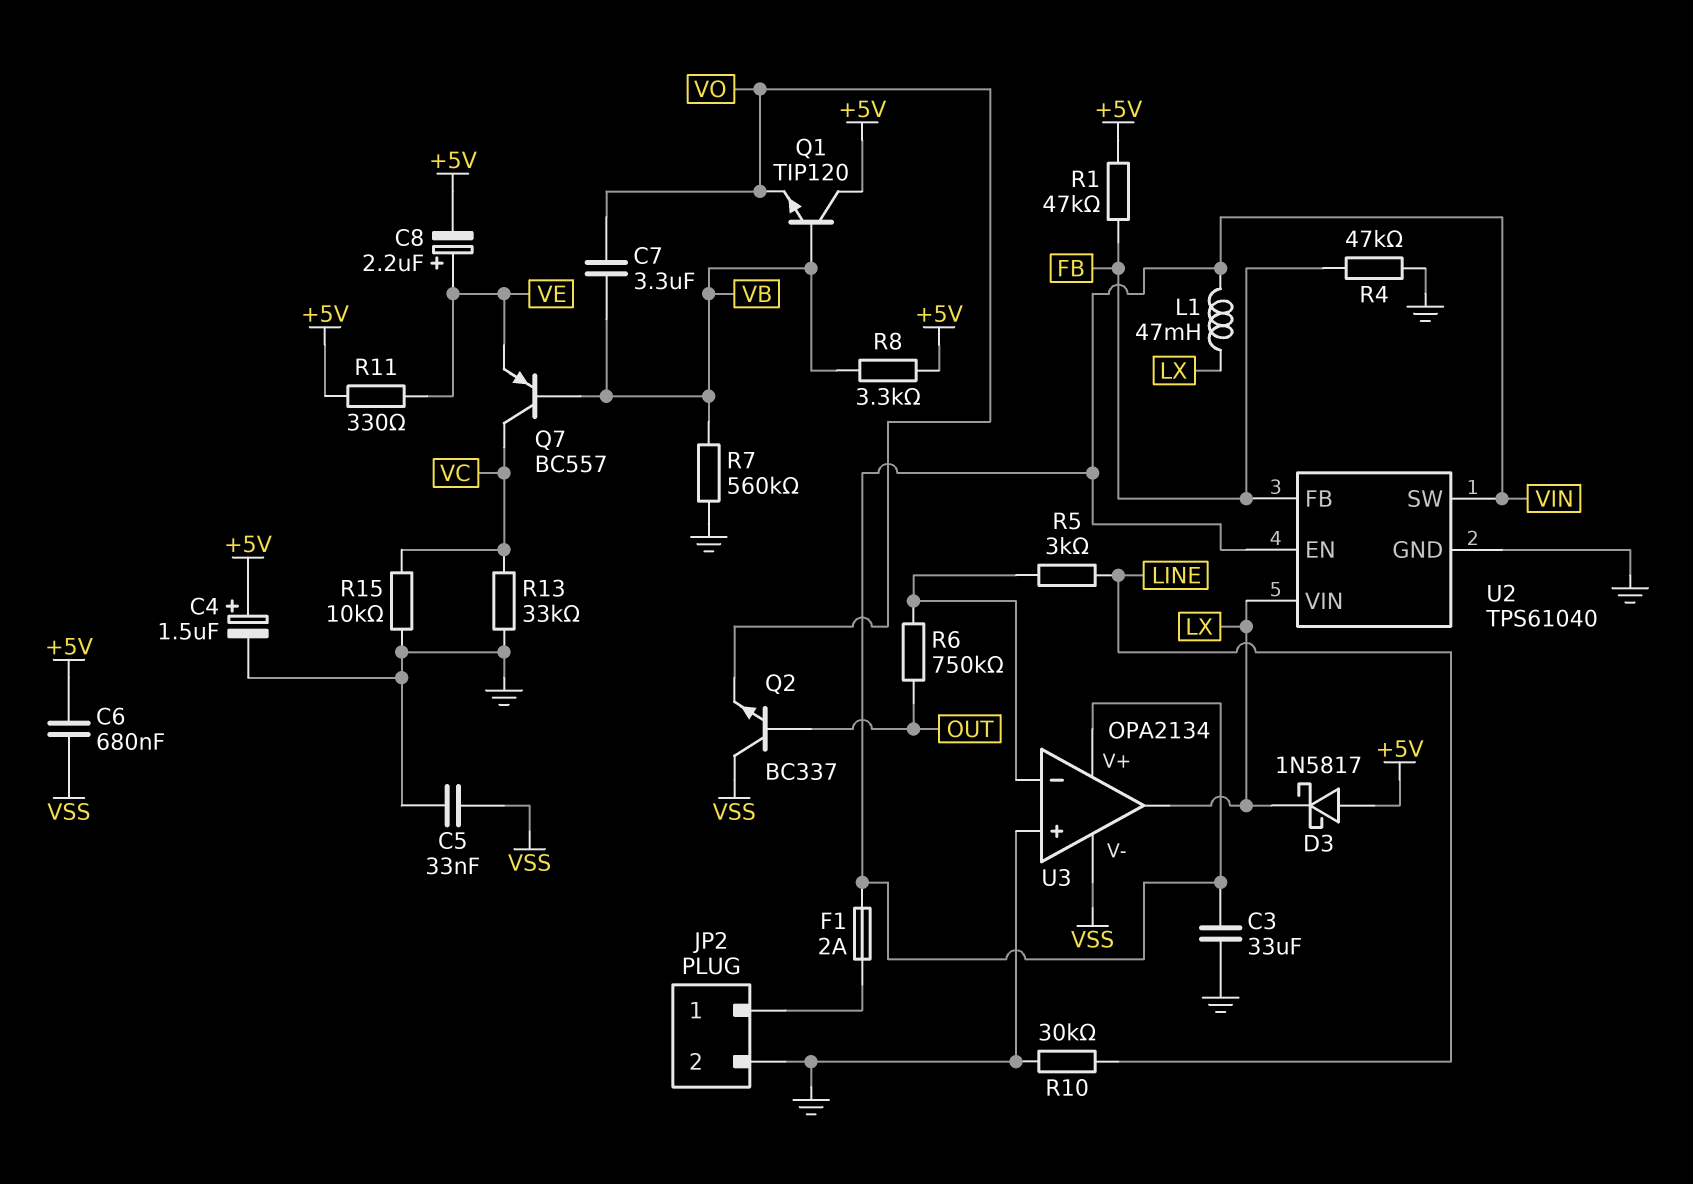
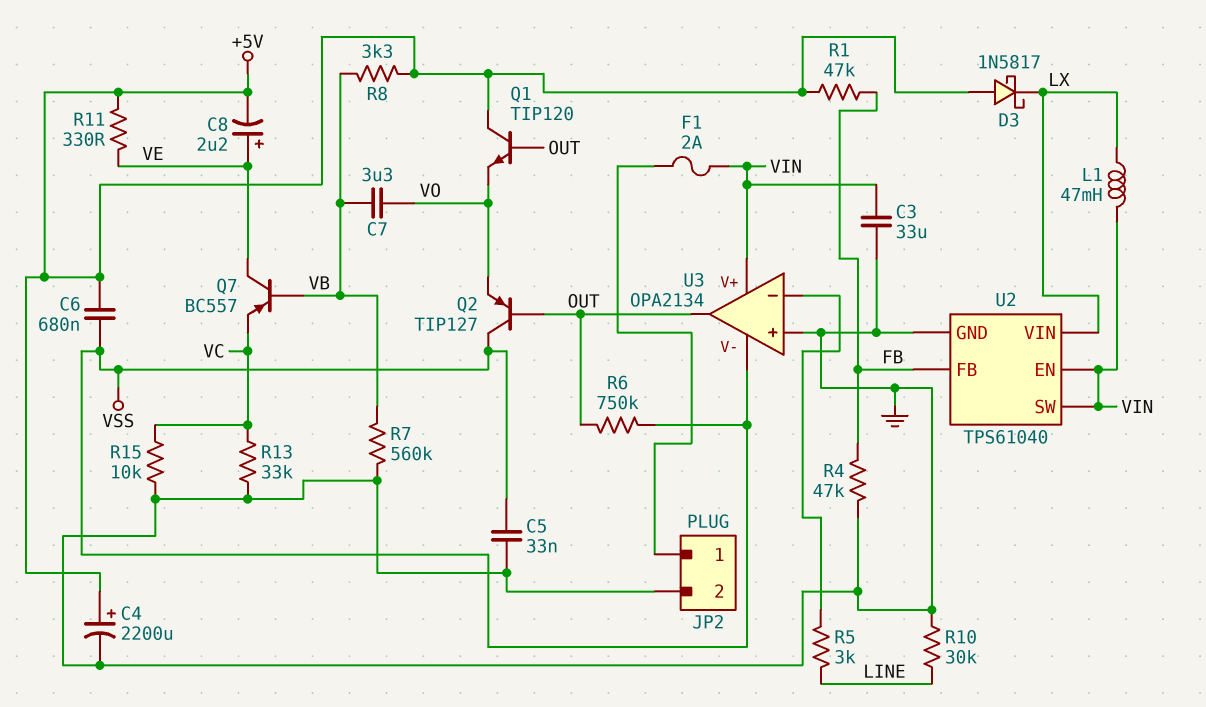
C4: 1.5uF (plus +5V, minus GND) -> 2200uF (plus +5V, minus GND)
Q1: NPN TIP120 (B VB, C +5V, E VO) -> NPN TIP120 (B OUT, C +5V, E VO)
Q2: NPN BC337 (B OUT, C VSS, E VO) -> PNP TIP127 (B OUT, C VSS, E VO)
Q7: PNP BC557 (B VB, C VC, E VE) -> PNP BC557 (B VB, C VE, E VC)
R6: 750k (OUT, U3/in-) -> 750k (OUT, VSS)
U3 pin out: LX -> OUT

